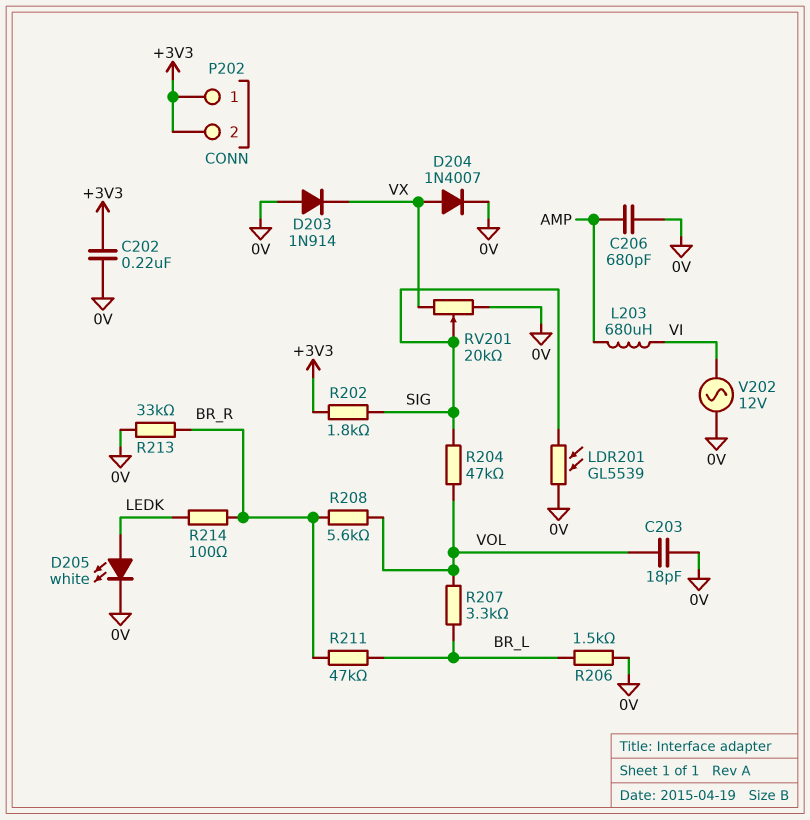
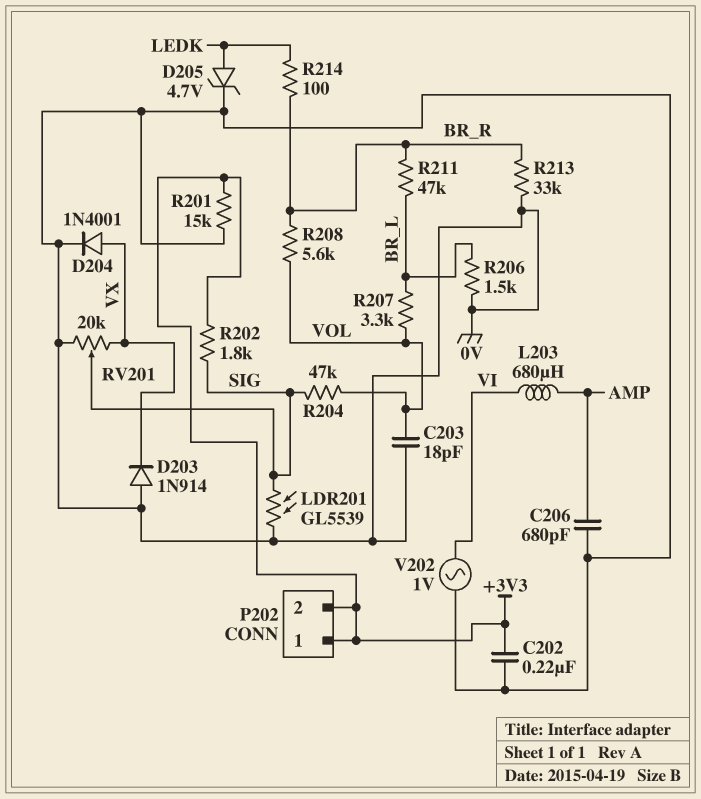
D204: diode 1N4007 (A VX, K 0V) -> diode 1N4001 (A VX, K 0V)
D205: LED white (A LEDK, K 0V) -> zener 4.7V (A LEDK, K 0V)
R201: none -> 15k (+3V3, 0V)
V202: AC 12V (0V, VI) -> AC 1V (0V, VI)

